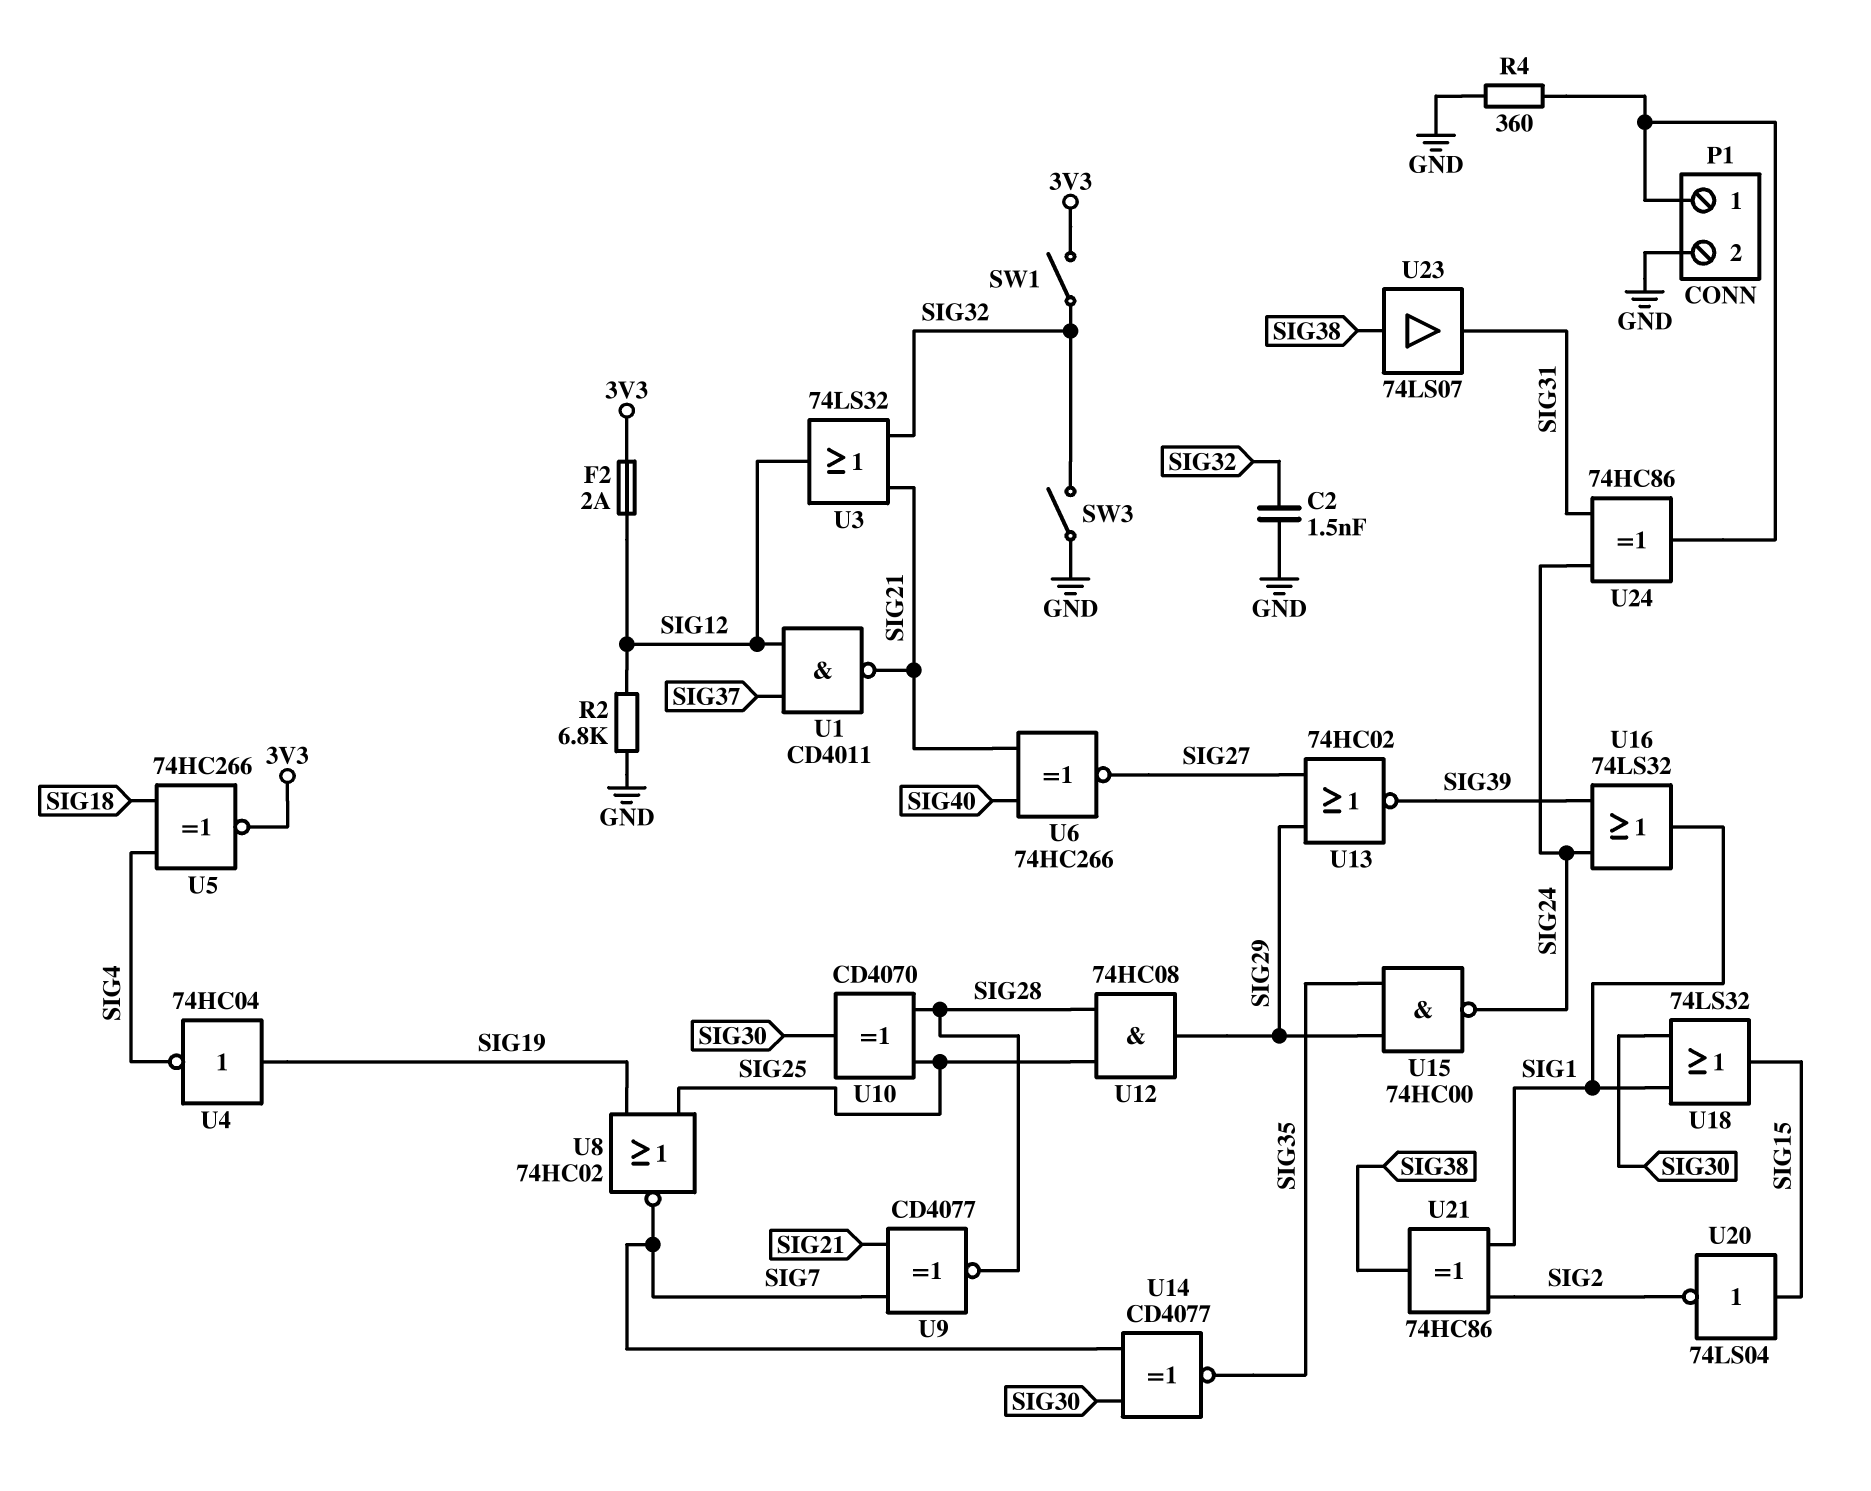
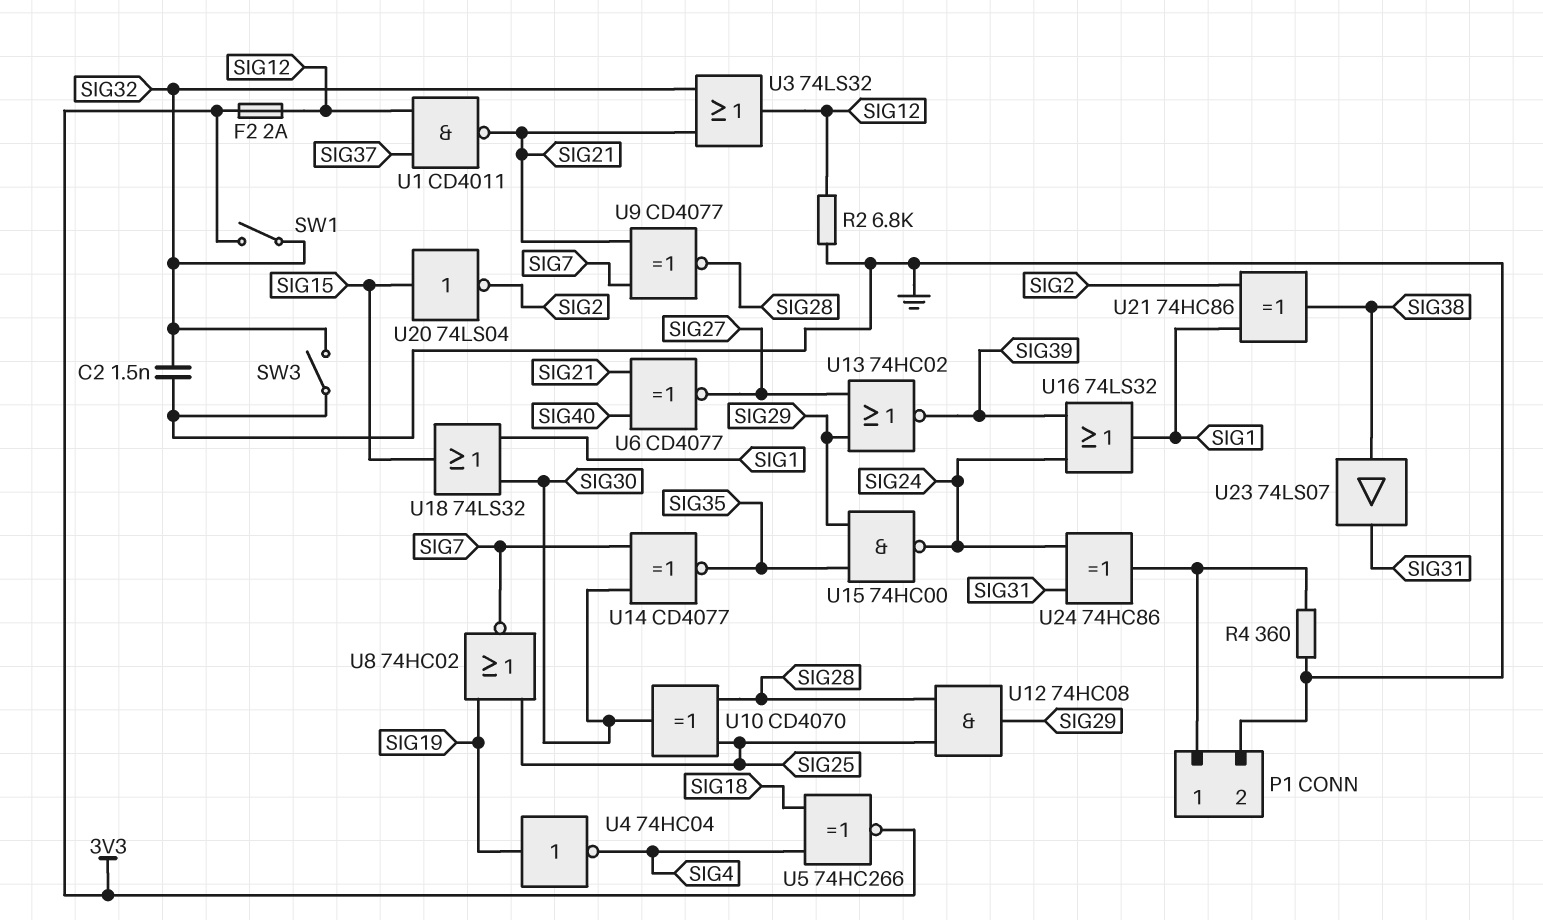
U6: XNOR 74HC266 (in SIG21, in SIG40, out SIG27) -> XNOR CD4077 (in SIG21, in SIG40, out SIG27)

